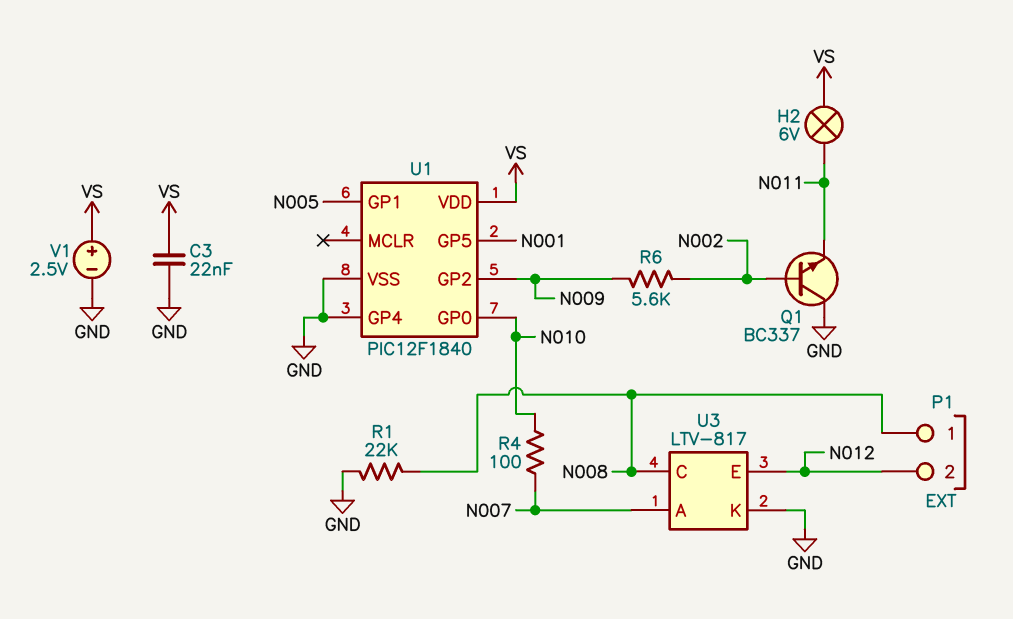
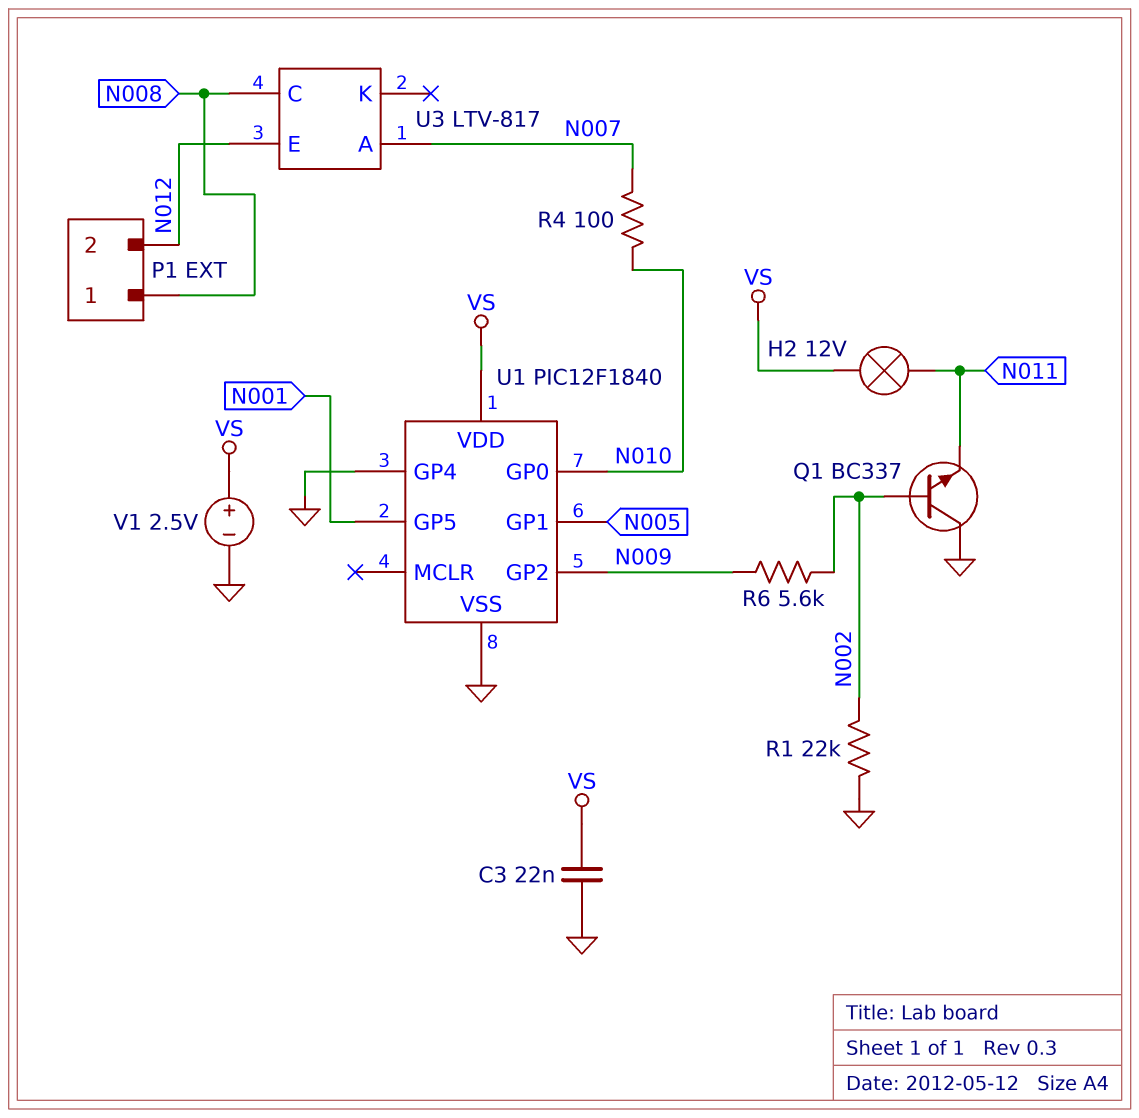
H2: lamp 6V (N011, VS) -> lamp 12V (N011, VS)
R1: 22k (GND, N008) -> 22k (GND, N002)
U3 pin K: GND -> none

